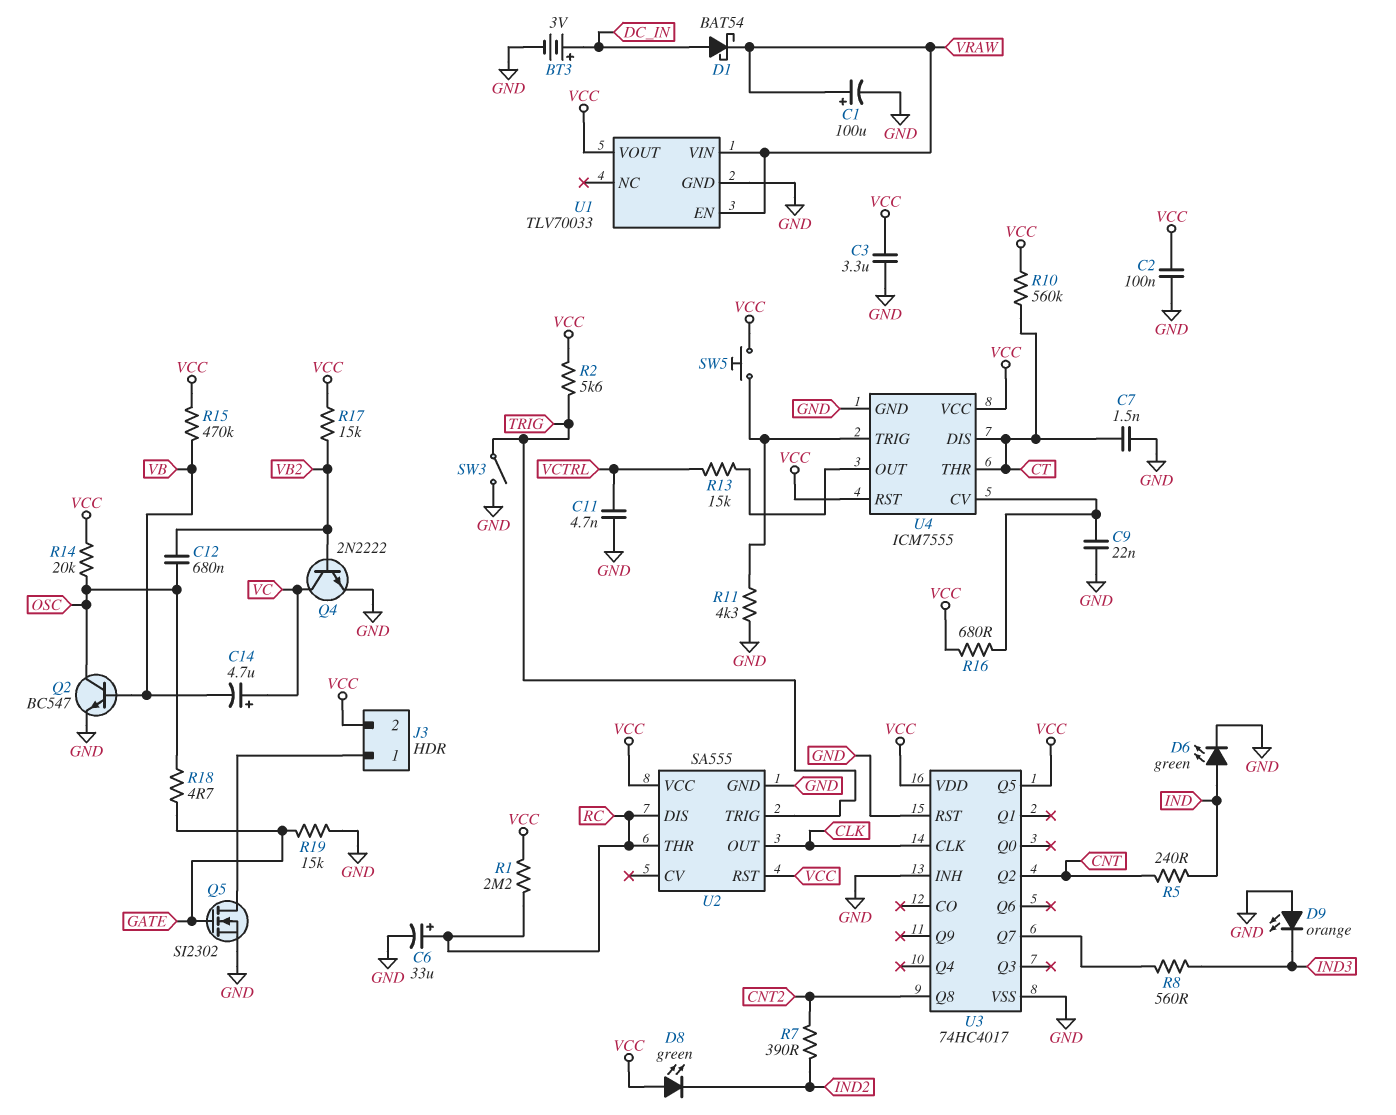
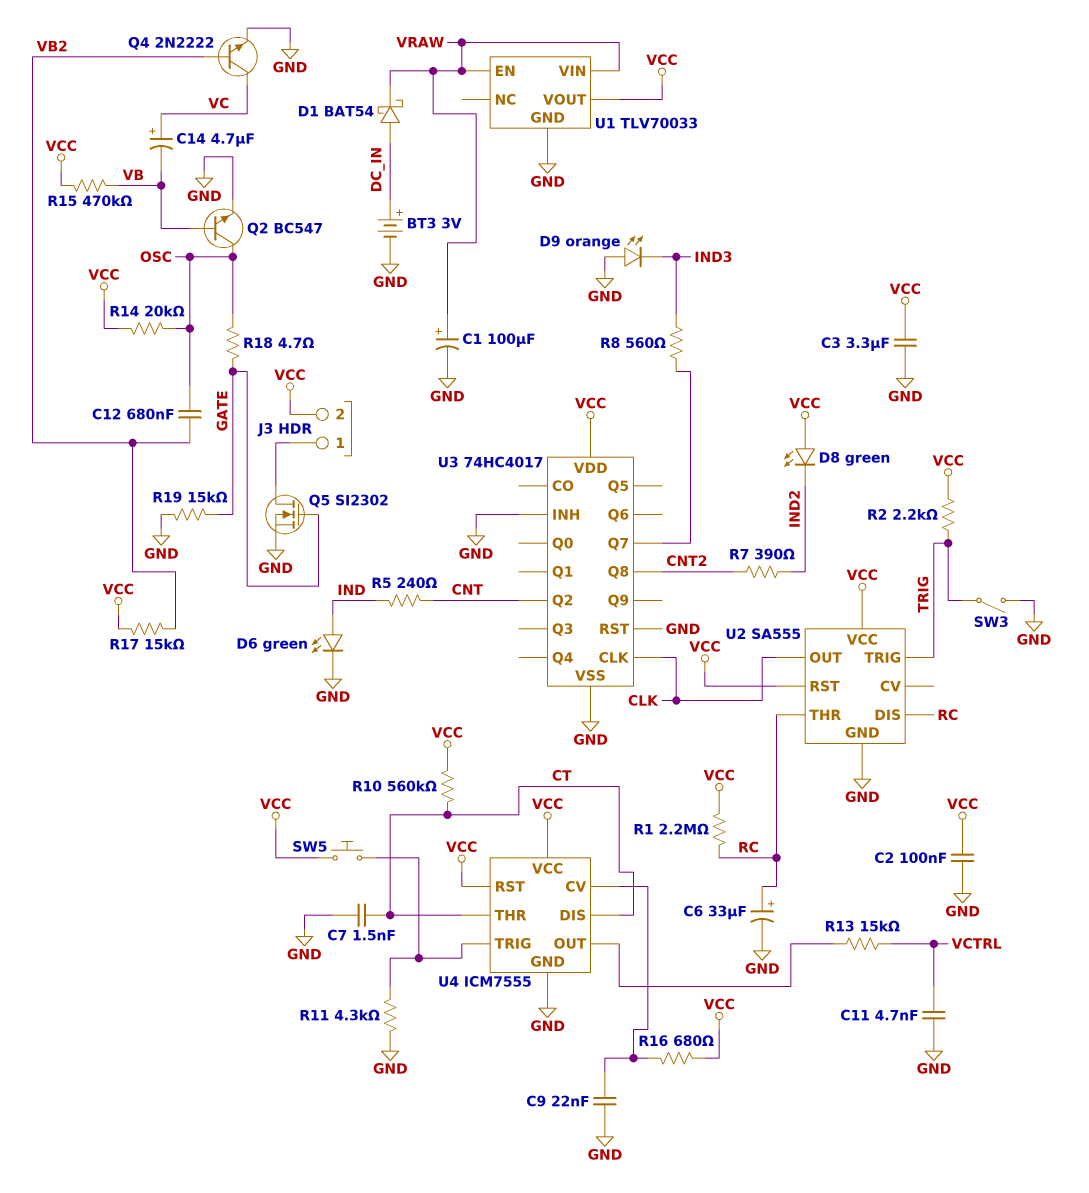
R2: 5.6k (TRIG, VCC) -> 2.2k (TRIG, VCC)
U3 pin Q5: VCC -> none

